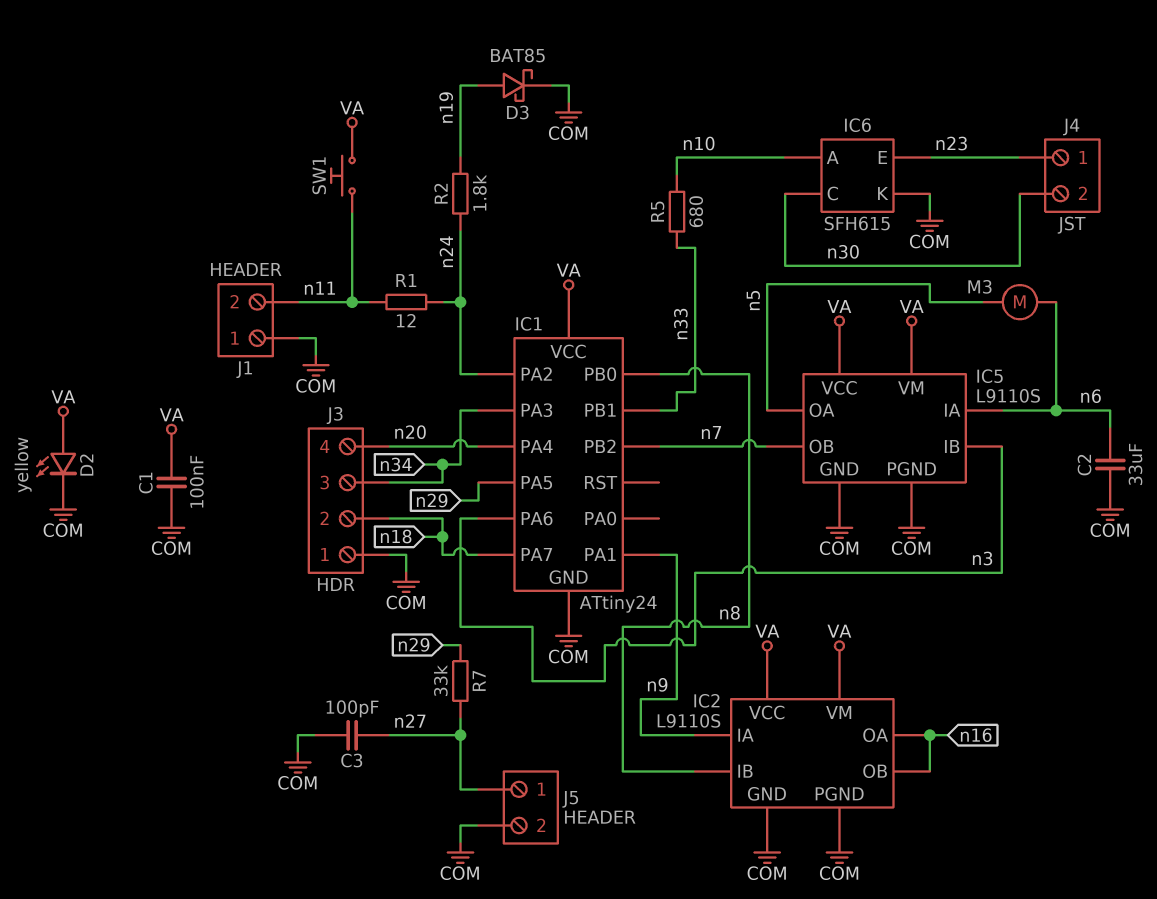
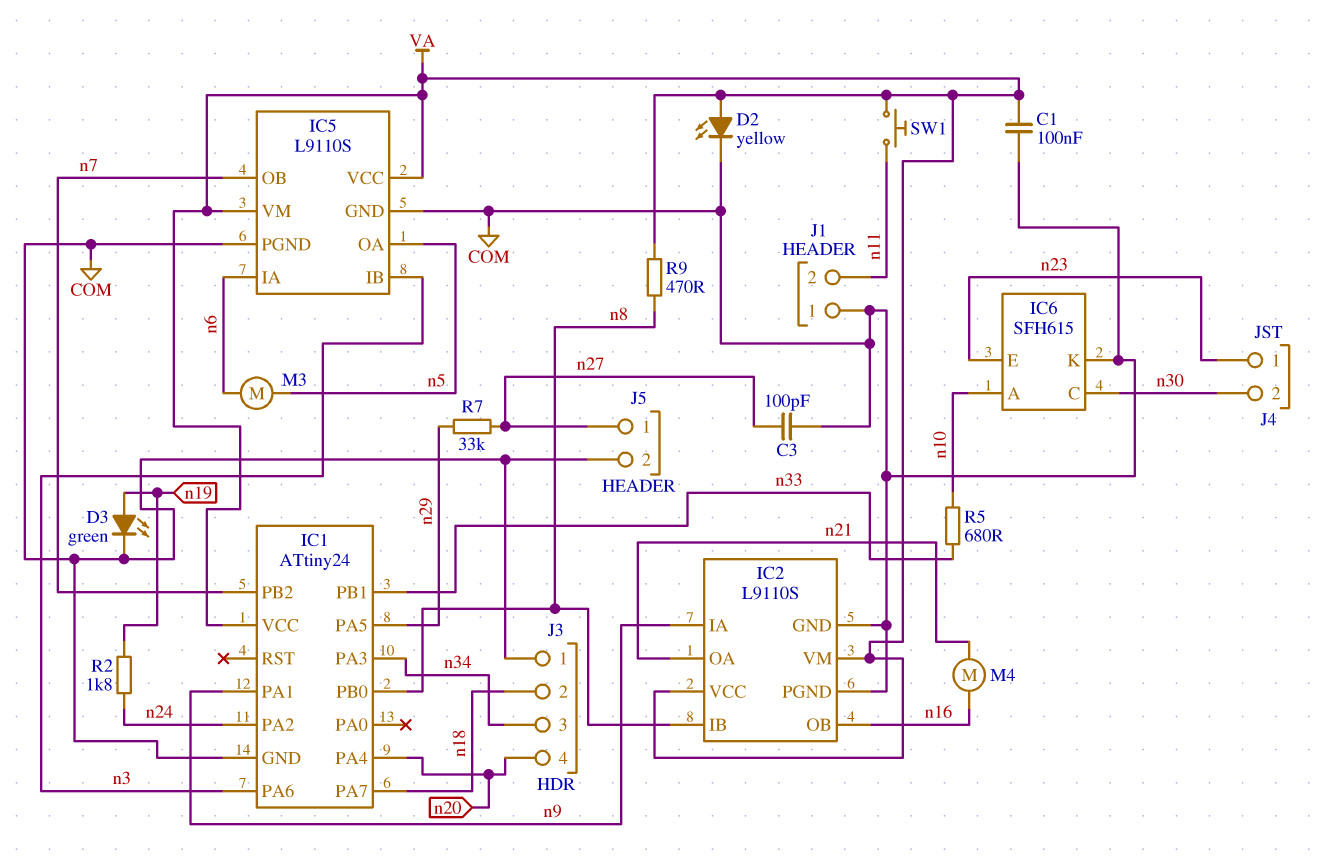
C2: 33uF (COM, n6) -> none
D3: schottky BAT85 (A n19, K COM) -> LED green (A n19, K COM)
IC2 pin OA: n16 -> n21
M4: none -> motor (n16, n21)
R1: 12 (n11, n24) -> none
R9: none -> 470 (VA, n8)

